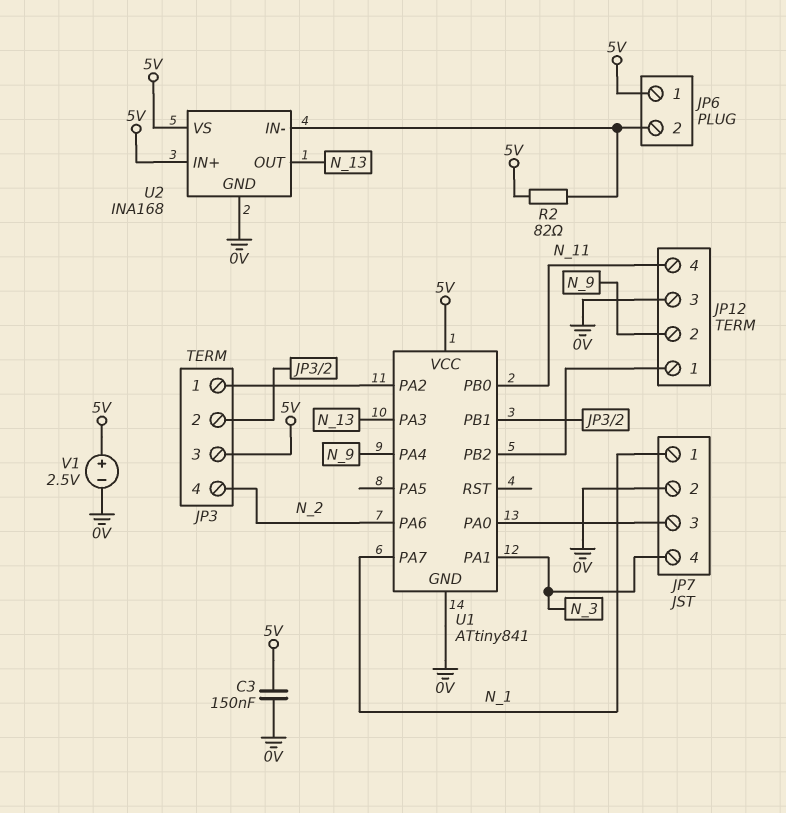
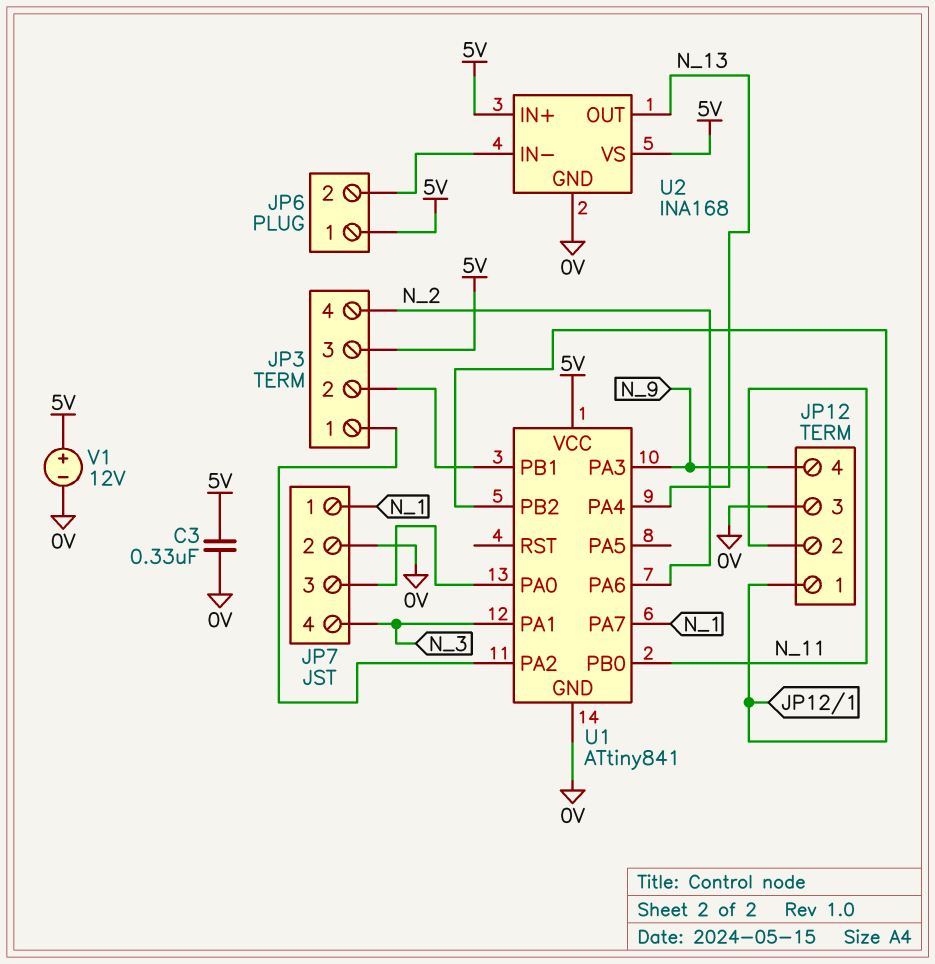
C3: 150nF (0V, 5V) -> 330nF (0V, 5V)
JP12 pin 2: N_9 -> N_11
JP12 pin 4: N_11 -> N_9
R2: 82 (5V, JP6/2) -> none
U1 pin PA3: N_13 -> N_9
U1 pin PA4: N_9 -> N_13
V1: 2.5V (plus 5V, minus 0V) -> 12V (plus 5V, minus 0V)

